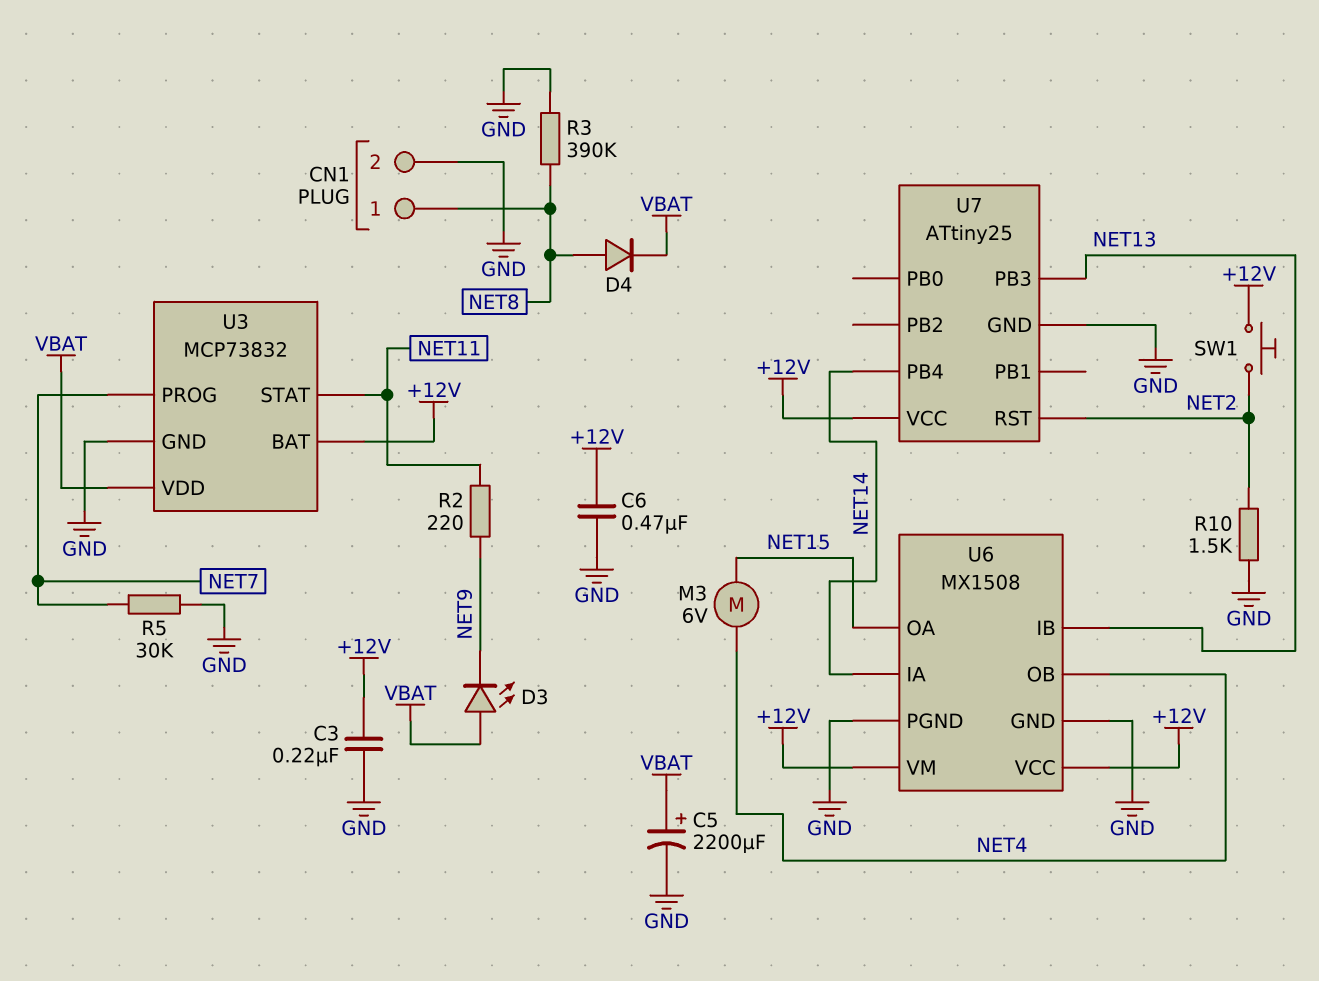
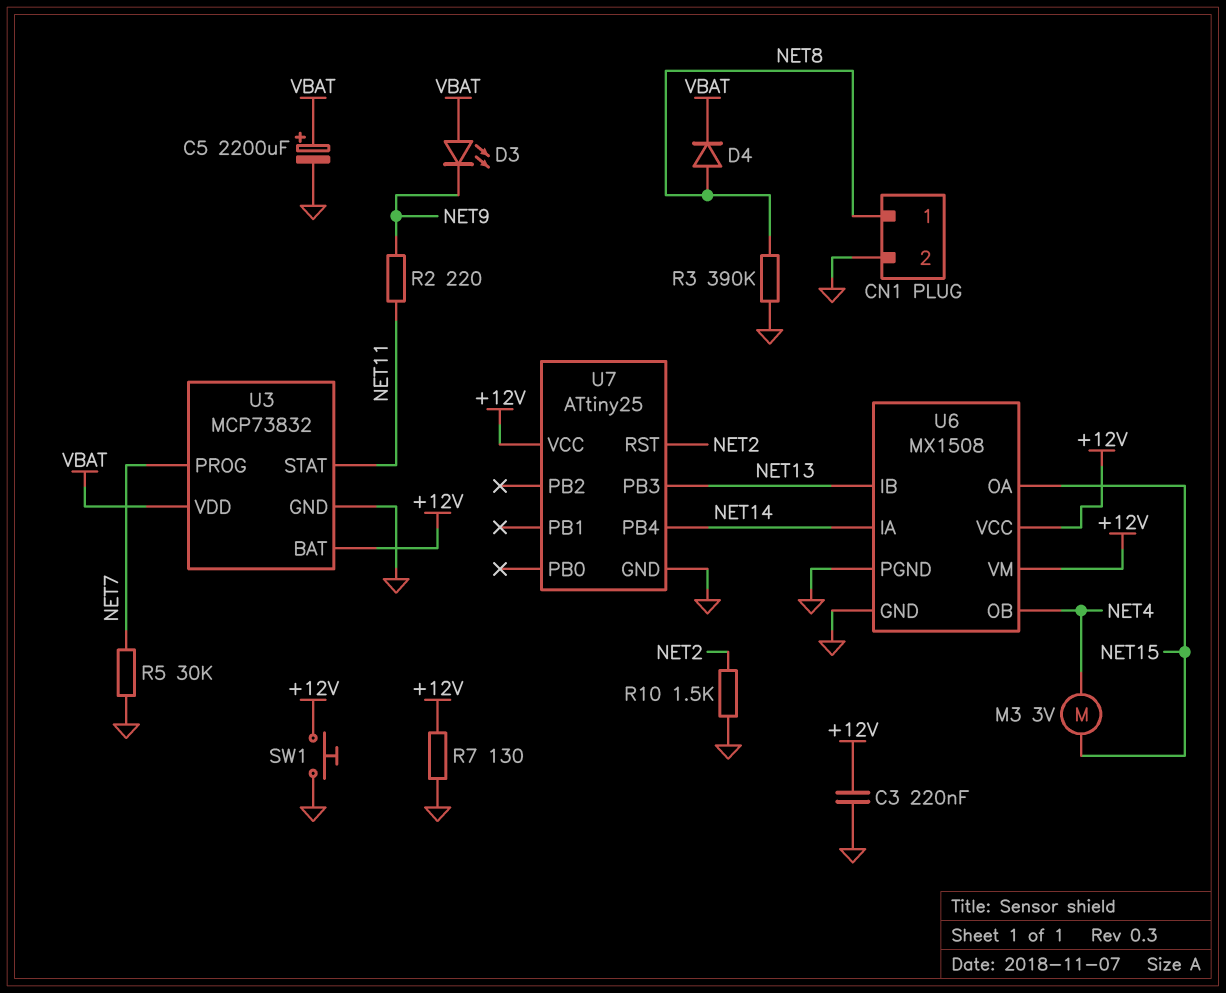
C6: 470nF (+12V, GND) -> none
M3: motor 6V (NET4, NET15) -> motor 3V (NET4, NET15)
R7: none -> 130 (+12V, GND)
SW1: button (+12V, NET2) -> button (+12V, GND)

